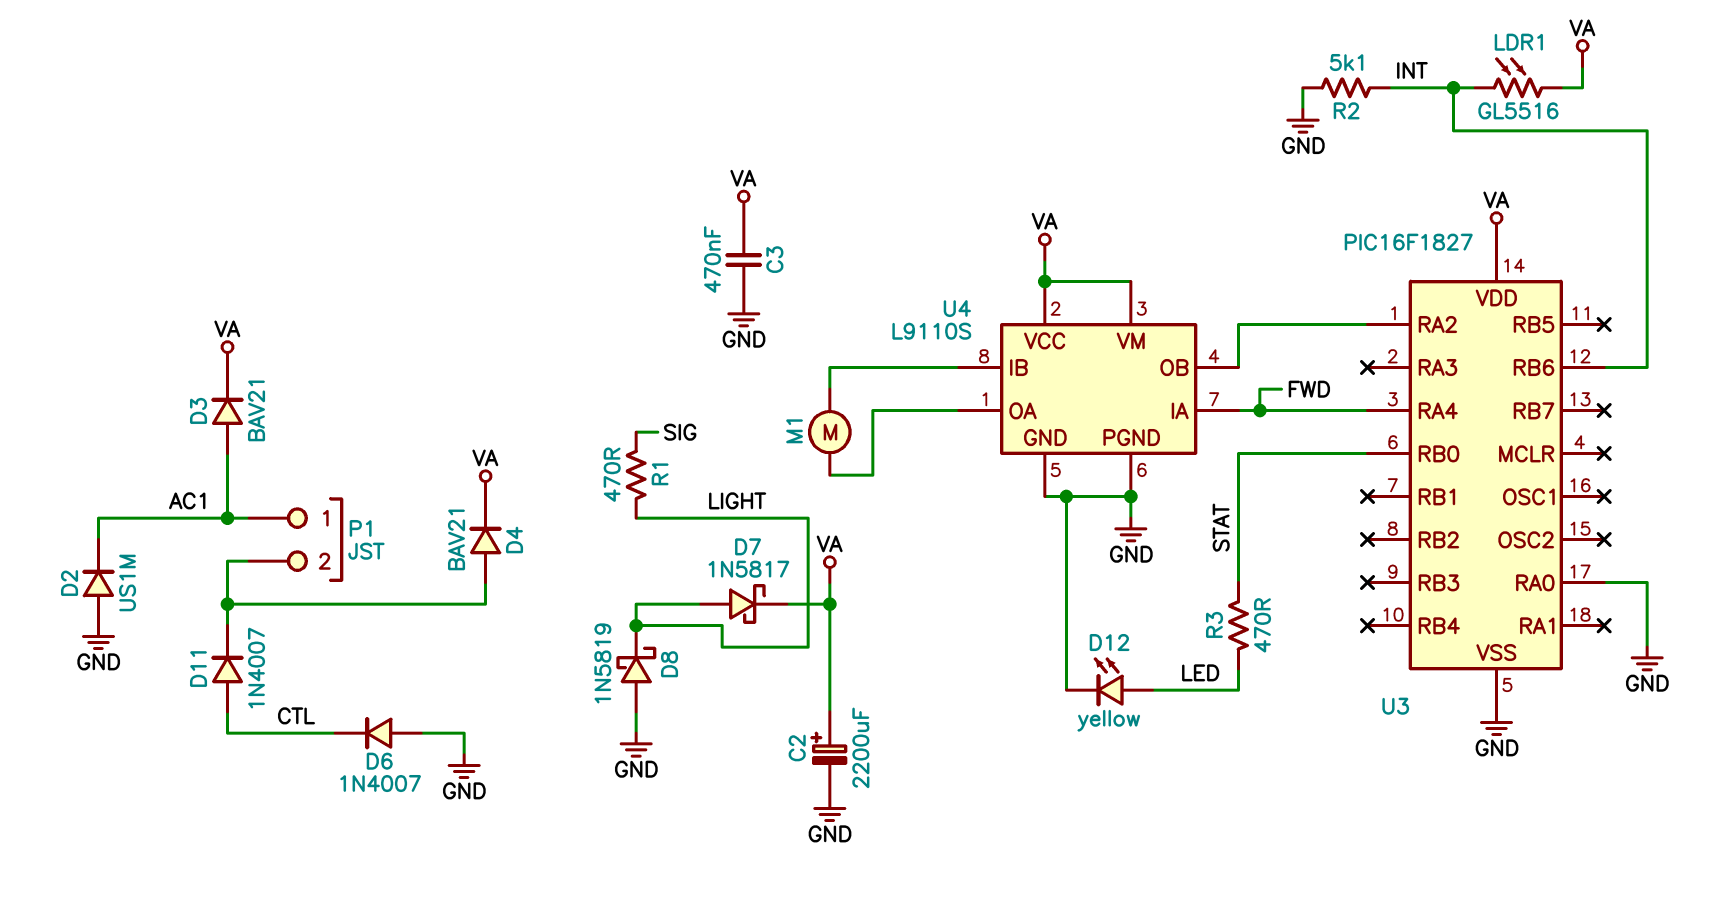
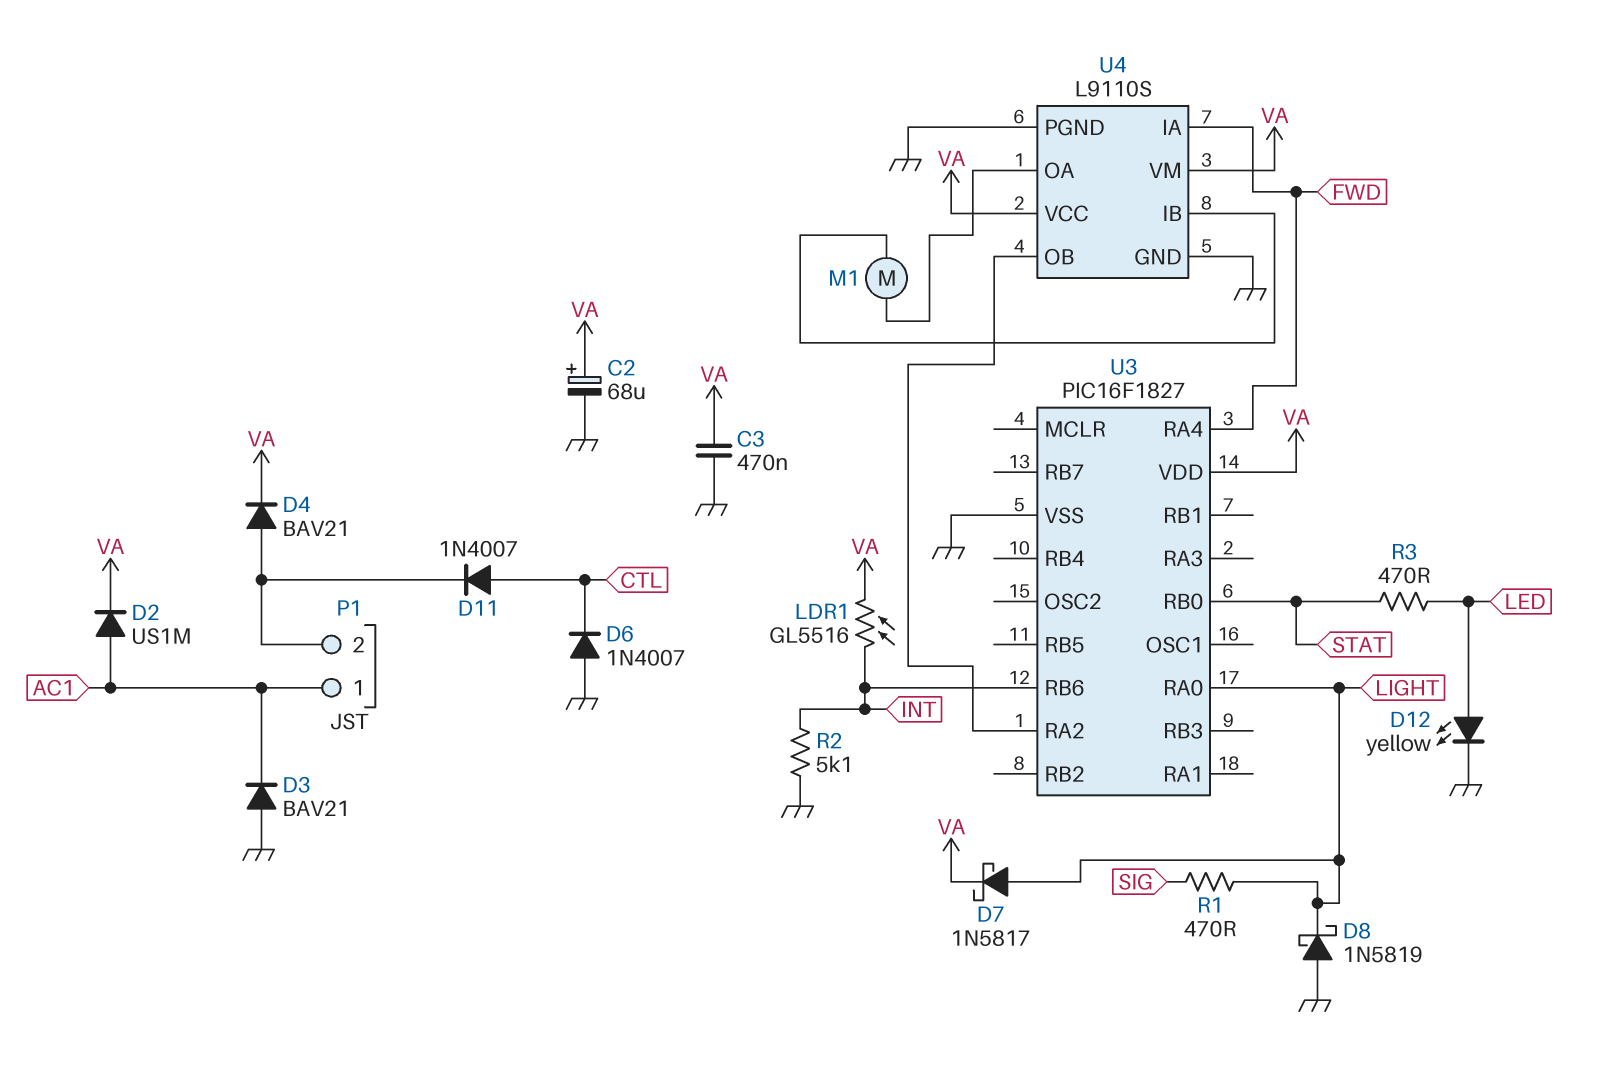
C2: 2200uF (plus VA, minus GND) -> 68uF (plus VA, minus GND)
D2: diode US1M (A GND, K AC1) -> diode US1M (A AC1, K VA)
D3: diode BAV21 (A AC1, K VA) -> diode BAV21 (A GND, K AC1)
U3 pin RA0: GND -> LIGHT

